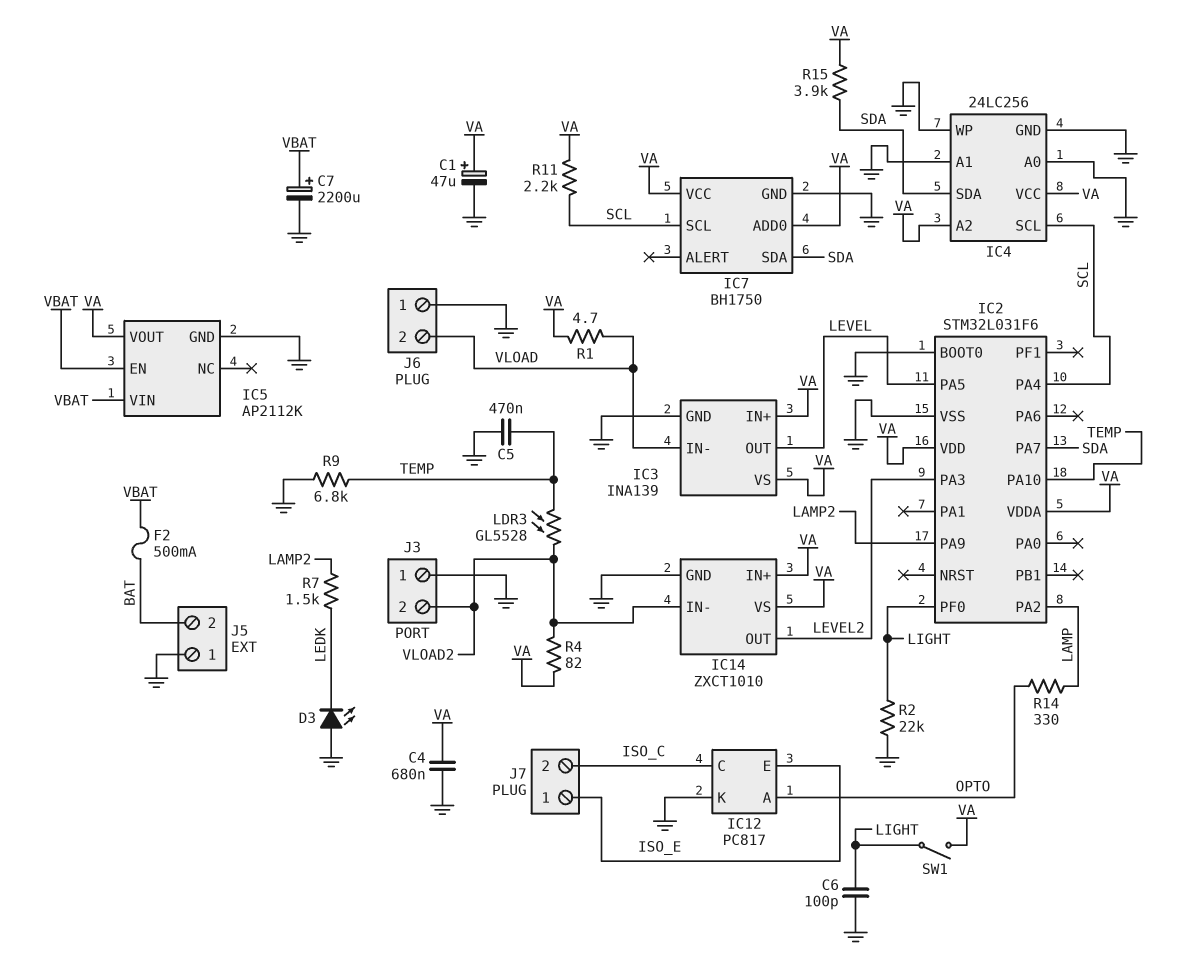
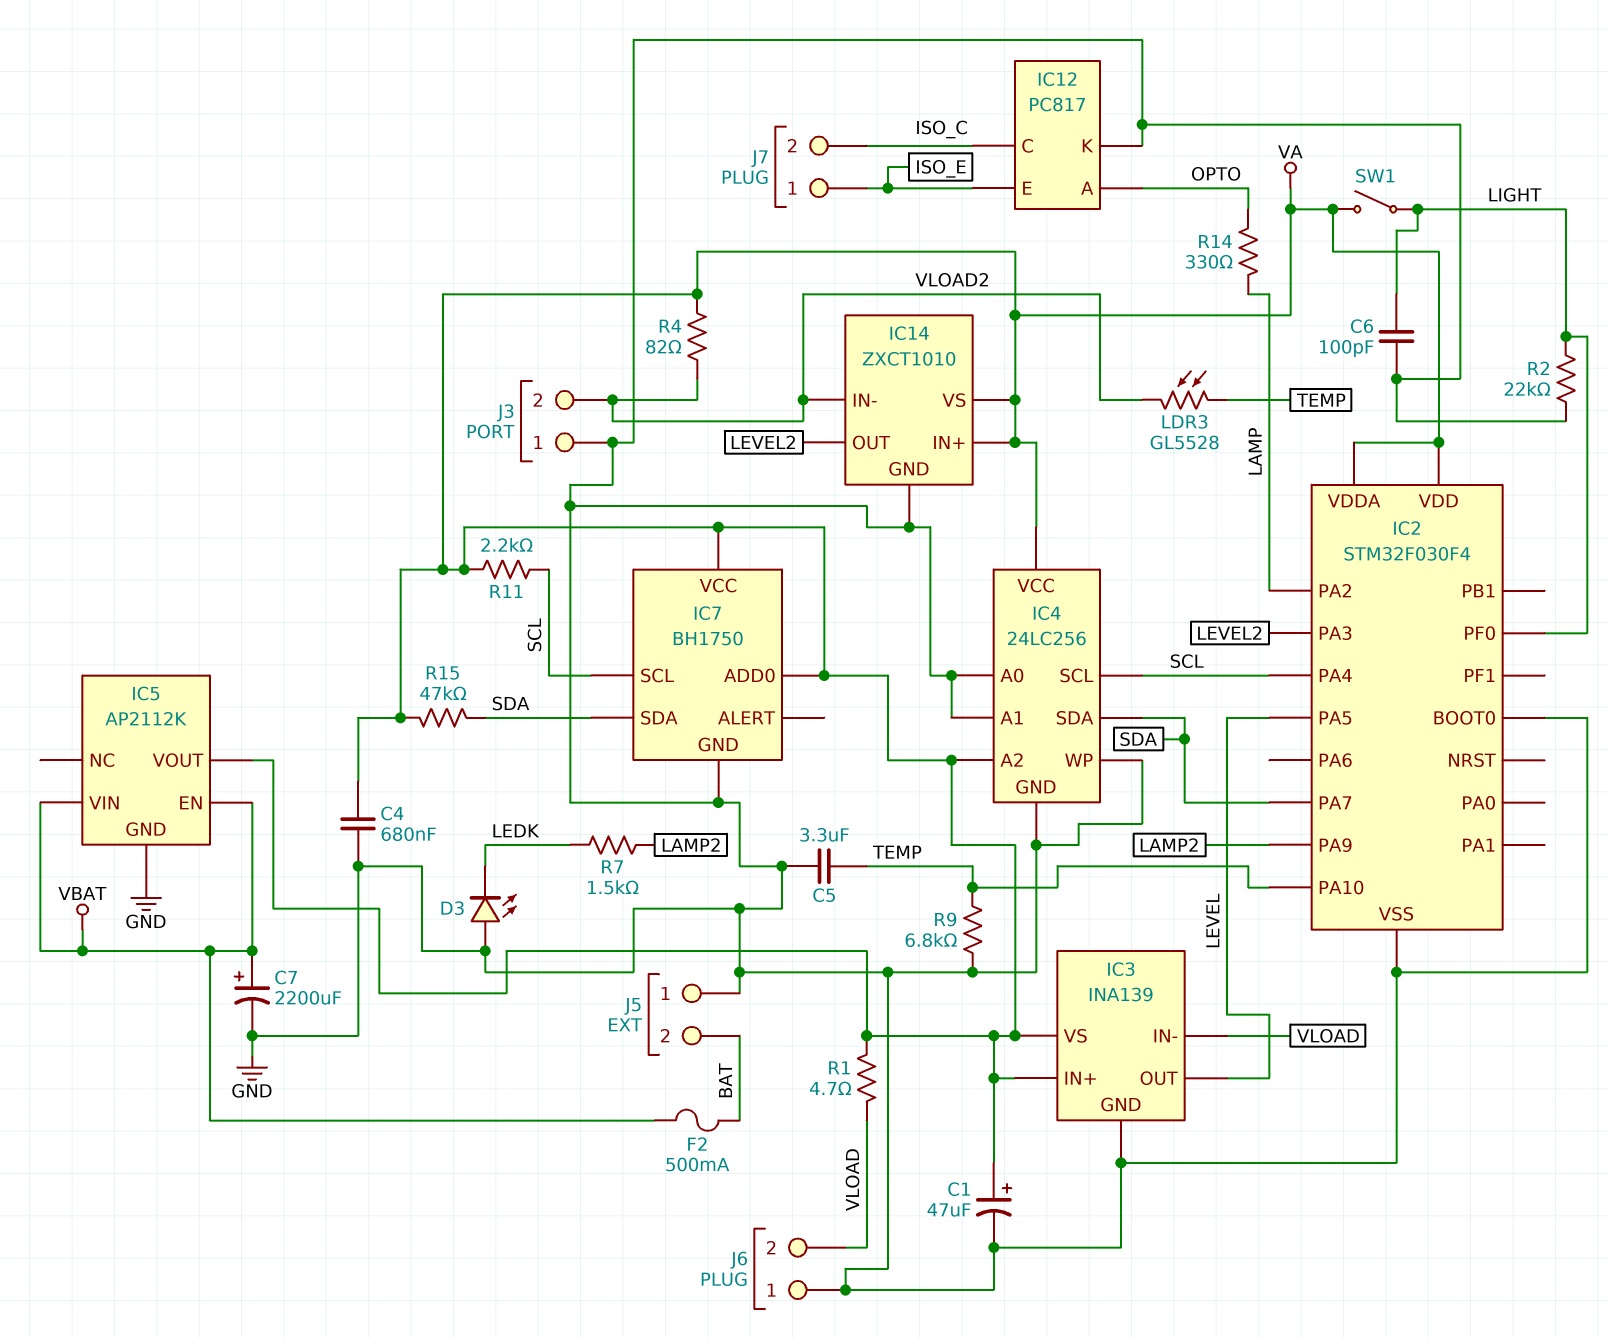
C5: 470nF (GND, TEMP) -> 3.3uF (GND, TEMP)
IC2: STM32L031F6 -> STM32F030F4
R15: 3.9k (SDA, VA) -> 47k (SDA, VA)

